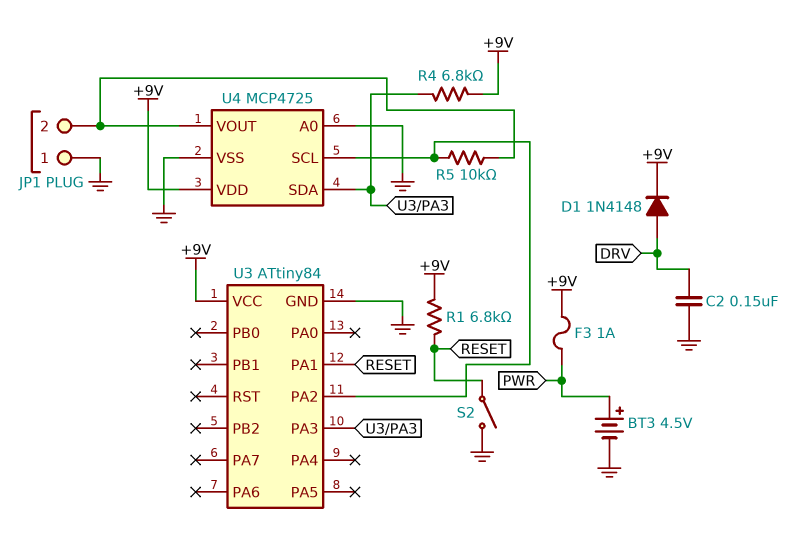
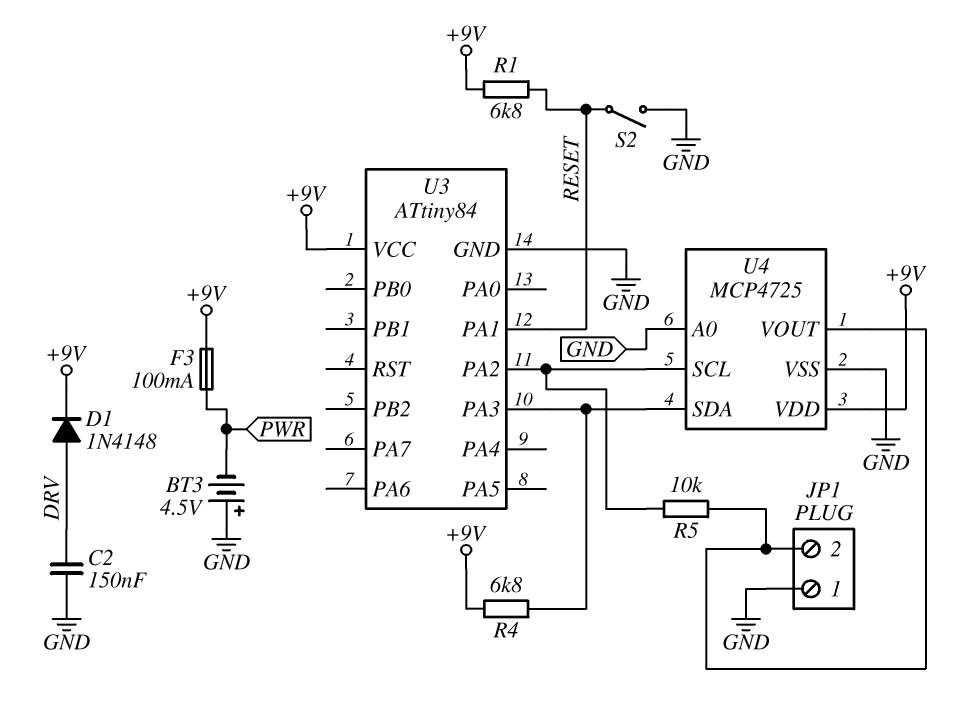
BT3: 4.5V (plus PWR, minus GND) -> 4.5V (plus GND, minus PWR)
F3: 1A (+9V, PWR) -> 100mA (+9V, PWR)

